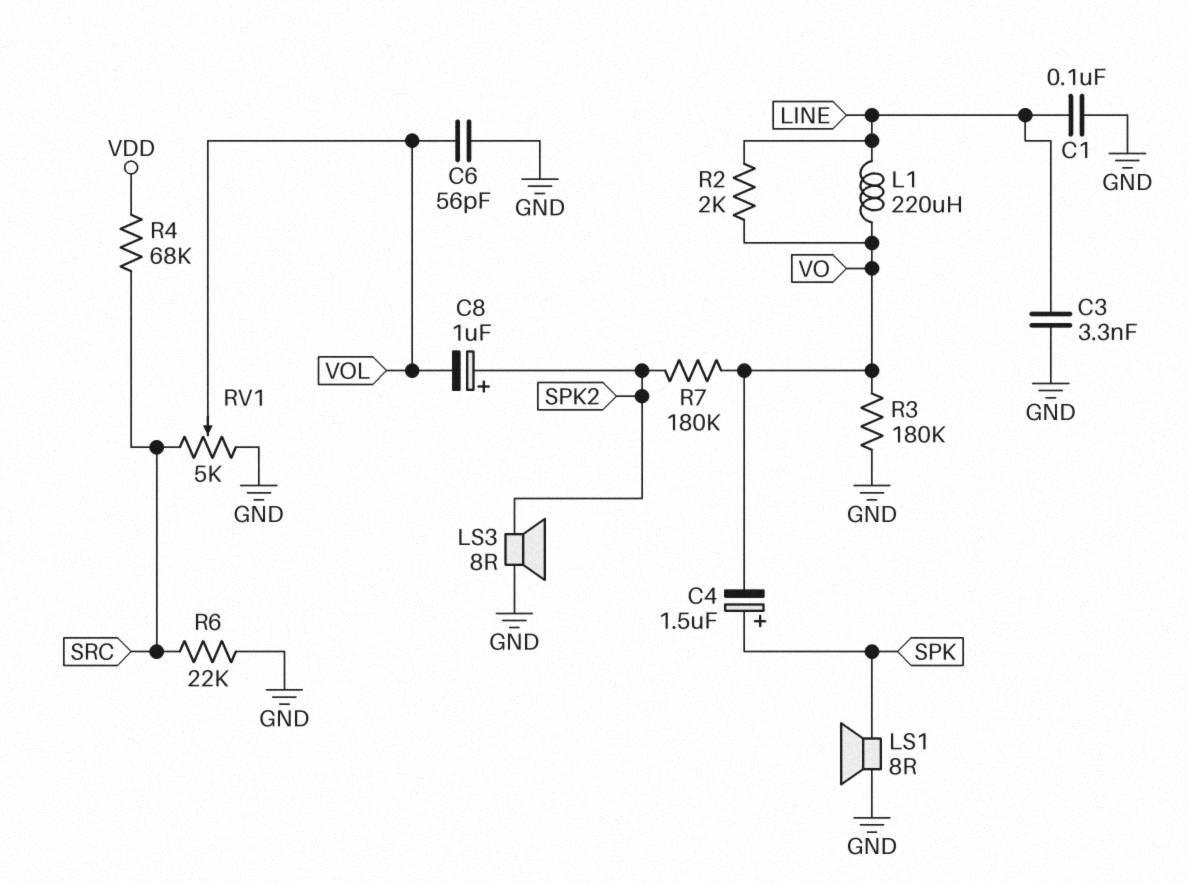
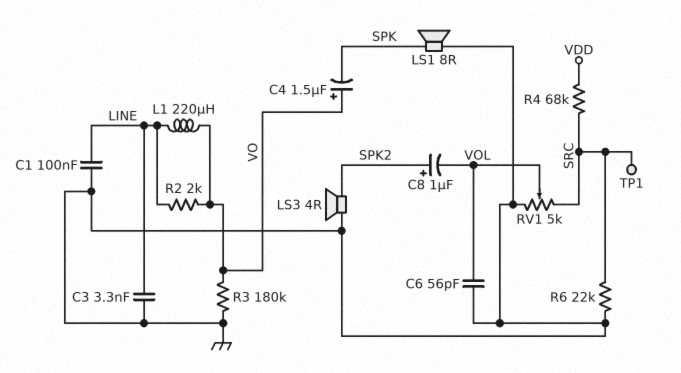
C4: 1.5uF (plus SPK, minus VO) -> 1.5uF (plus VO, minus SPK)
LS3: speaker 8R (GND, SPK2) -> speaker 4R (GND, SPK2)
R7: 180k (SPK2, VO) -> none
TP1: none -> test point (SRC)

